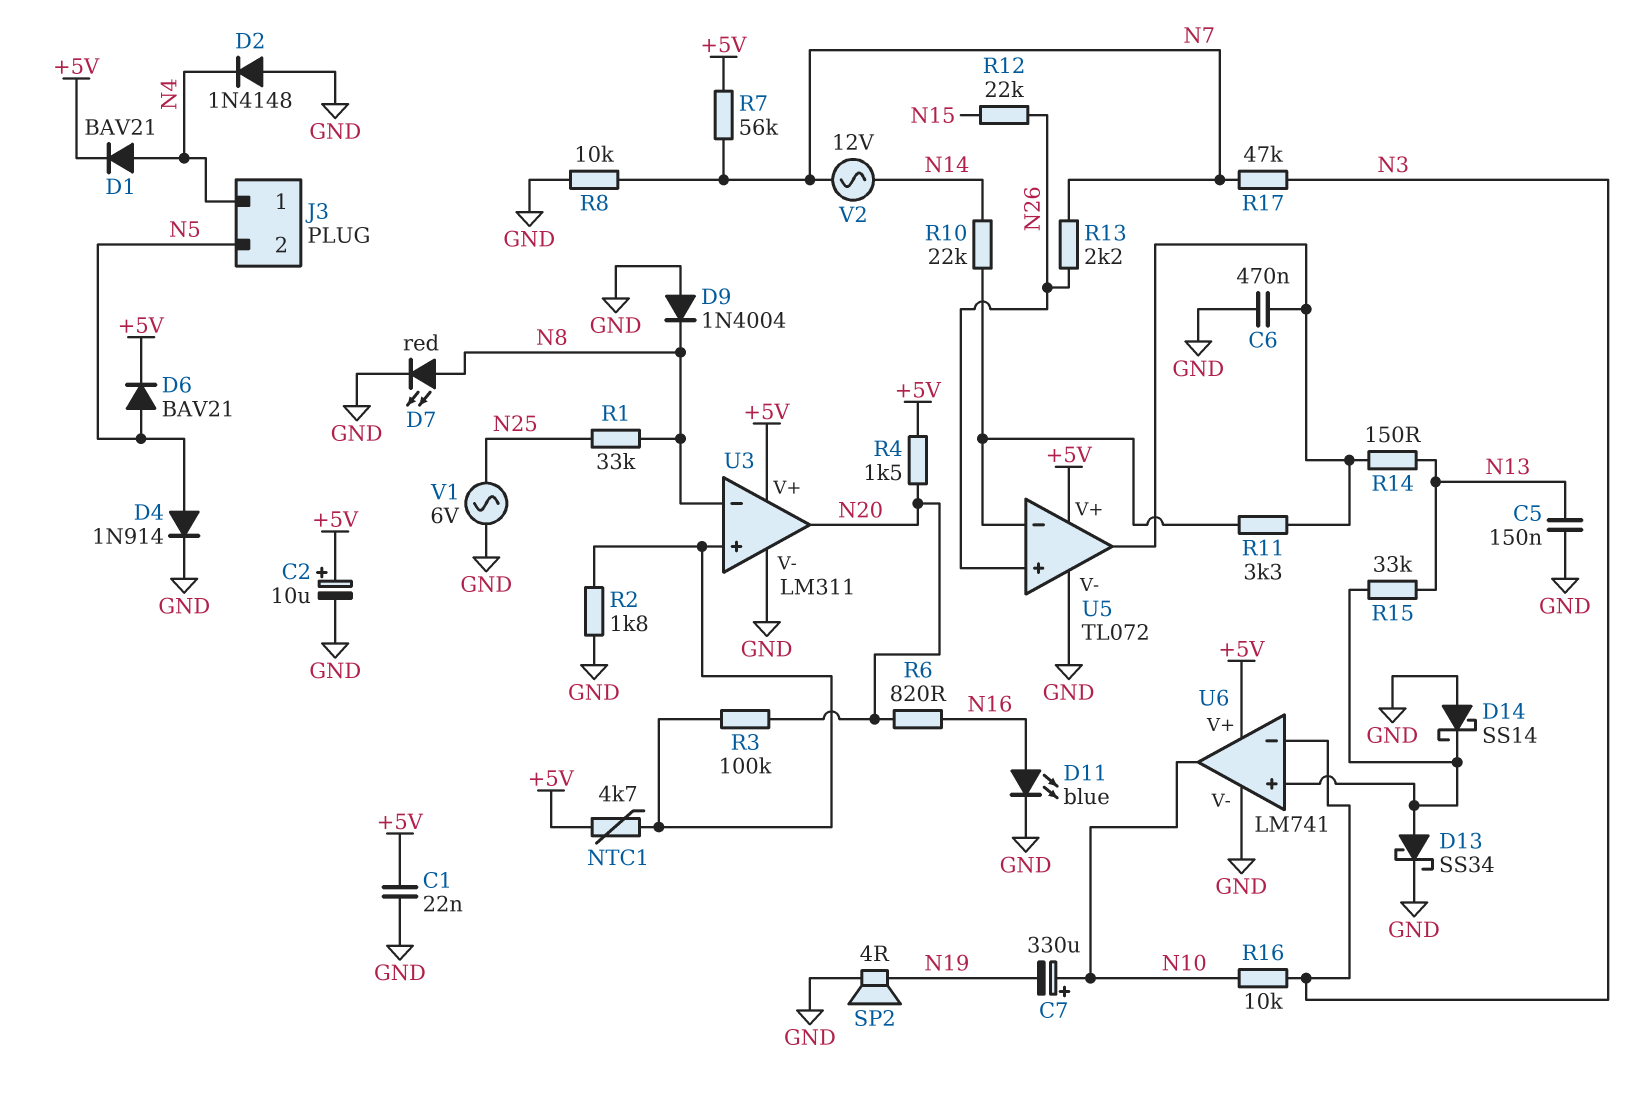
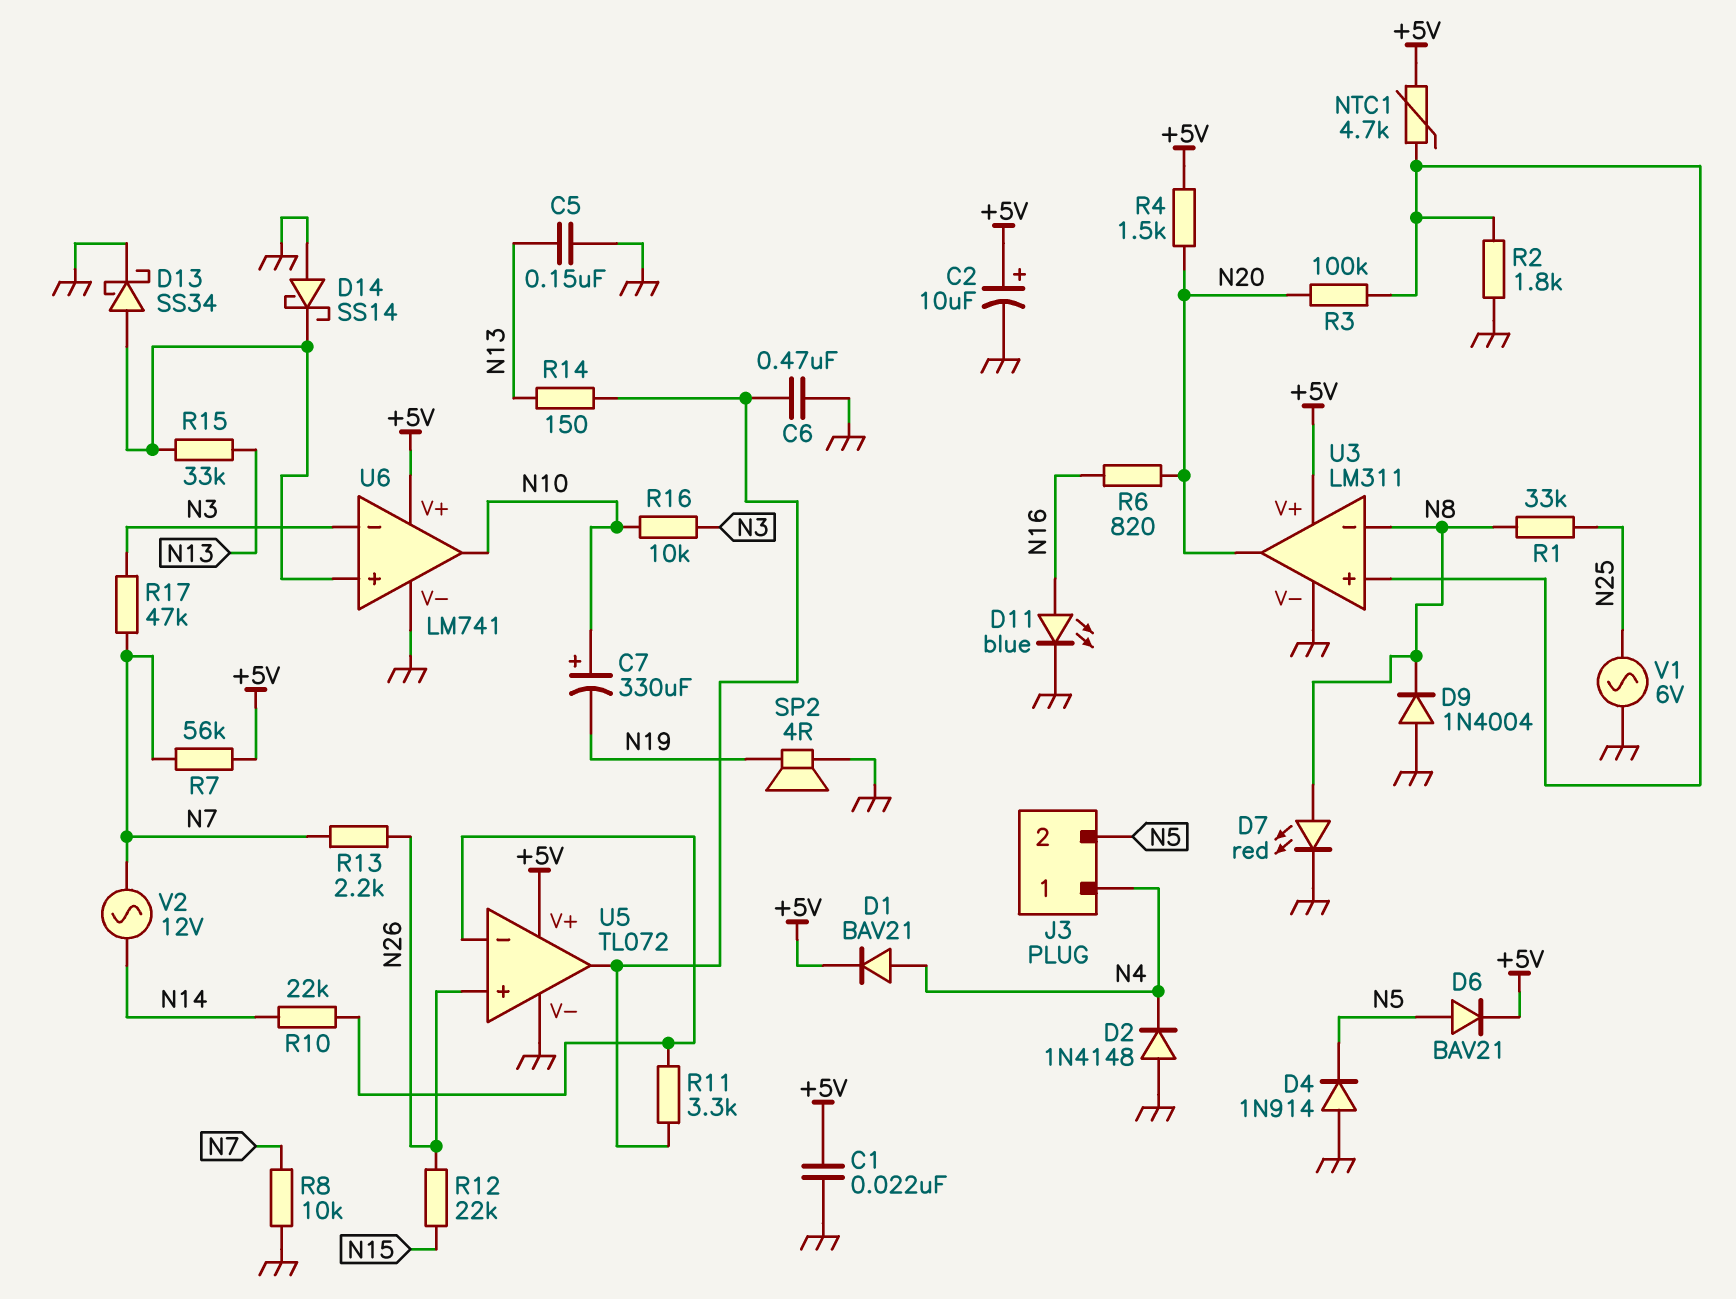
D4: diode 1N914 (A N5, K GND) -> diode 1N914 (A GND, K N5)

